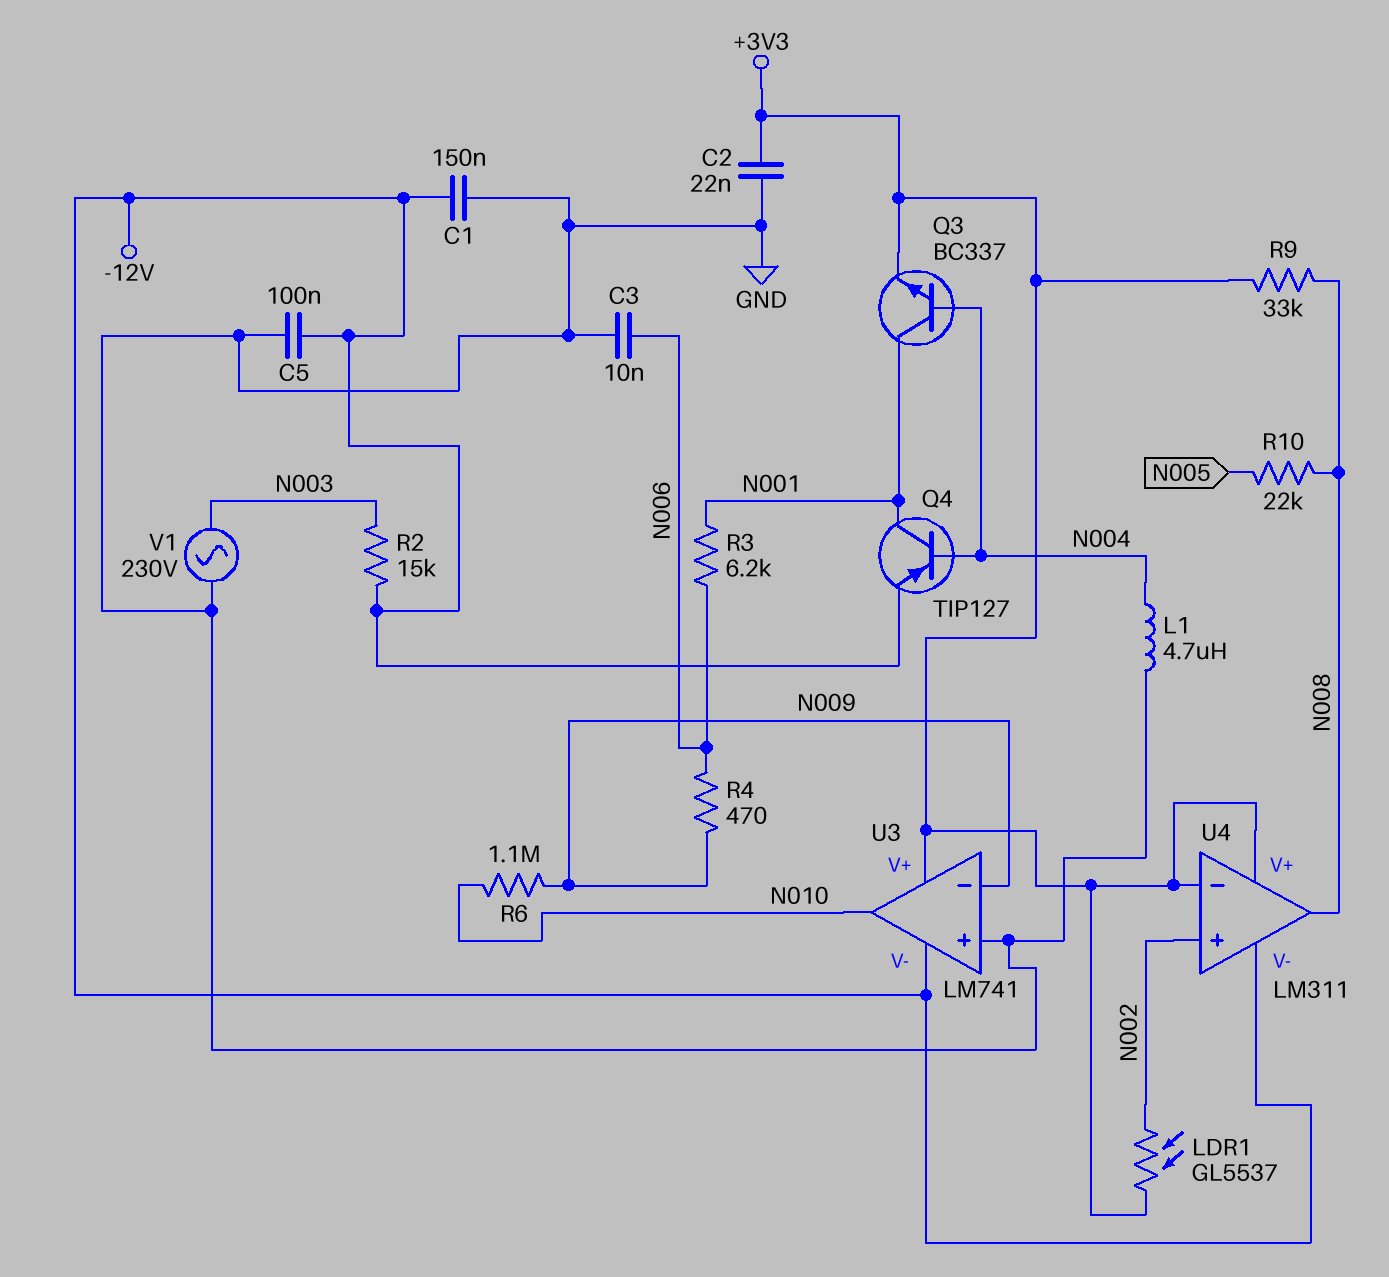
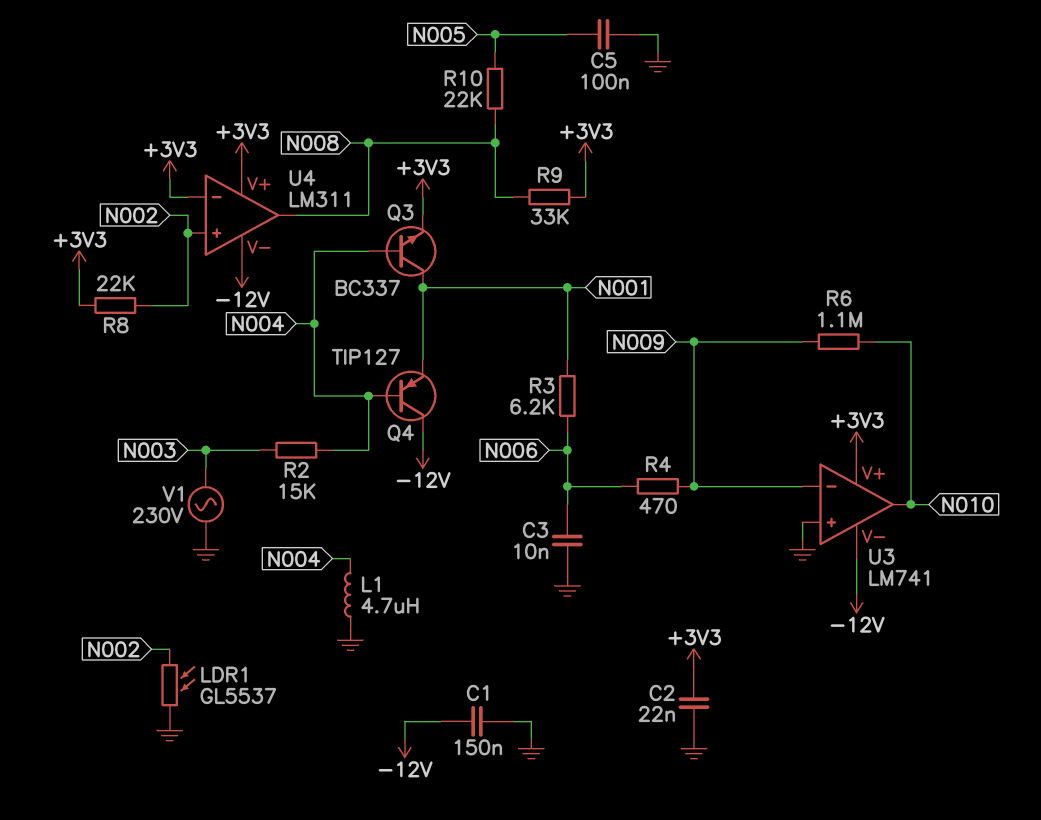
C5: 100nF (-12V, GND) -> 100nF (GND, N005)
LDR1: GL5537 (+3V3, N002) -> GL5537 (GND, N002)
Q4: PNP TIP127 (B N004, C N001, E -12V) -> PNP TIP127 (B N004, C -12V, E N001)
R2: 15k (-12V, N003) -> 15k (N003, N004)
R8: none -> 22k (+3V3, N002)

